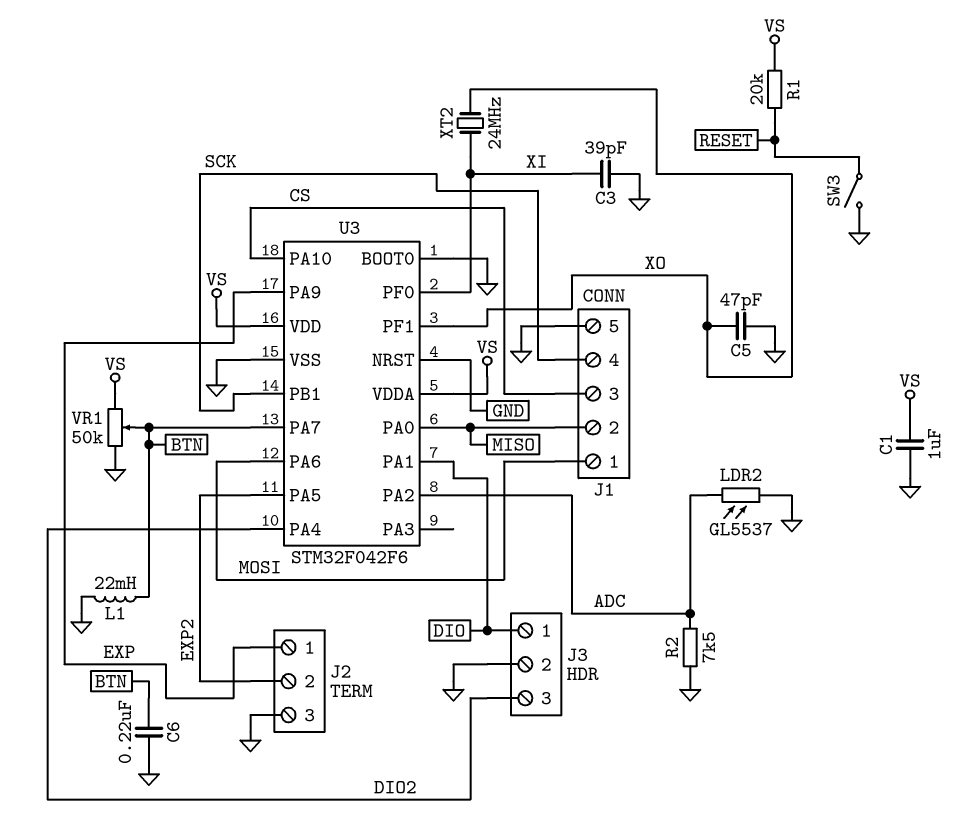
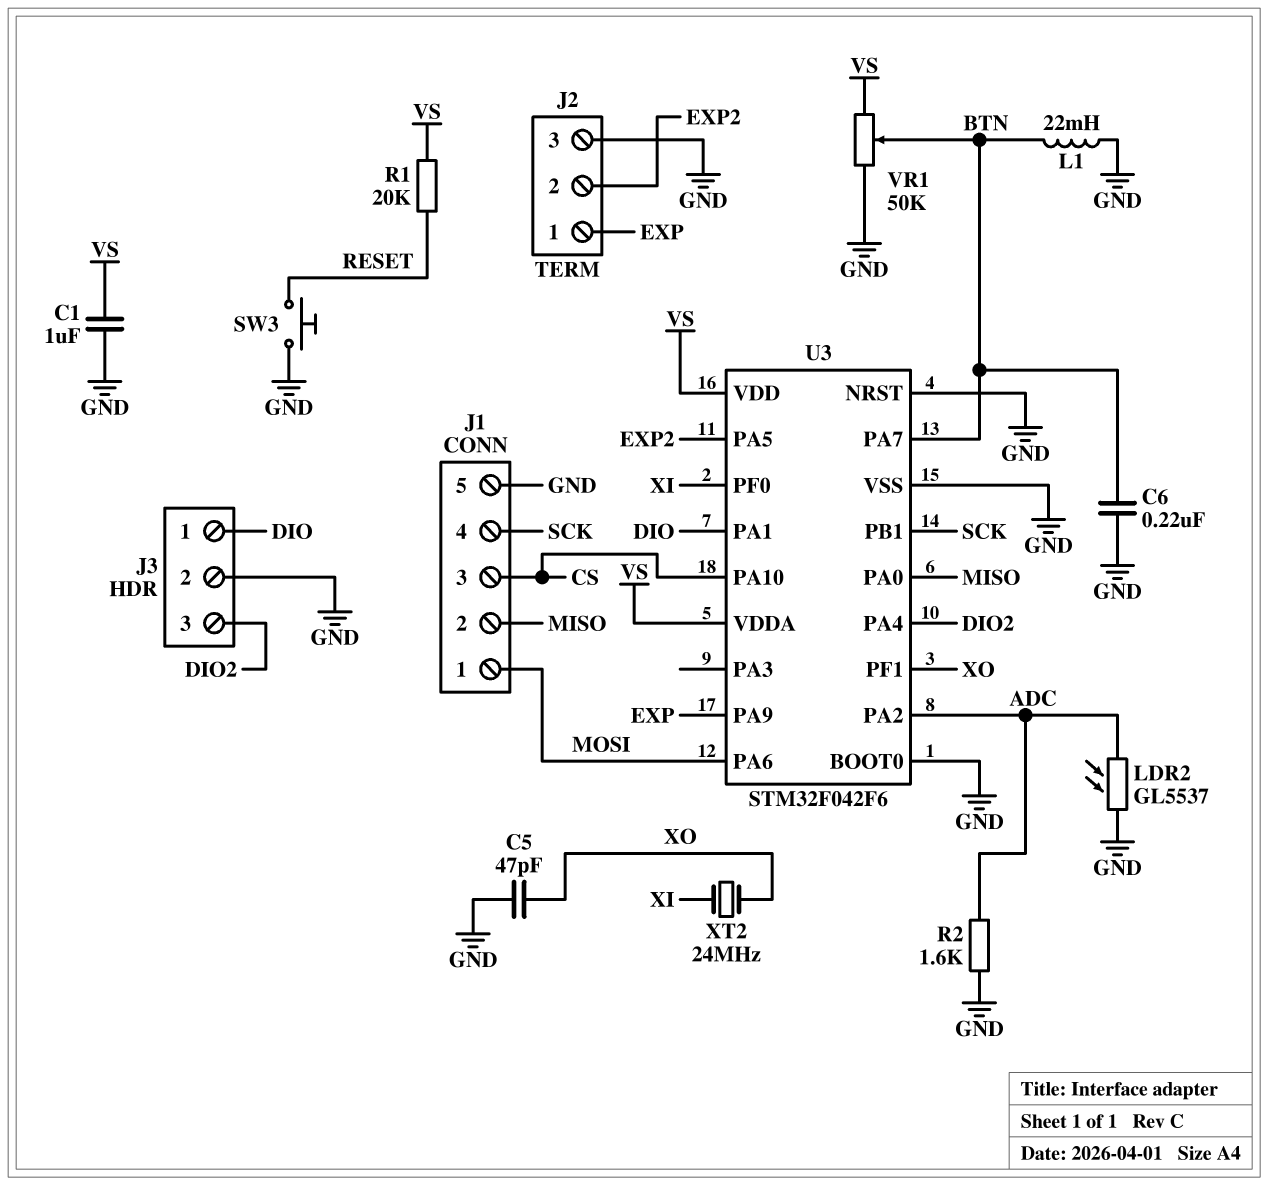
C3: 39pF (GND, XI) -> none
R2: 7.5k (ADC, GND) -> 1.6k (ADC, GND)
SW3: switch (GND, RESET) -> button (GND, RESET)

